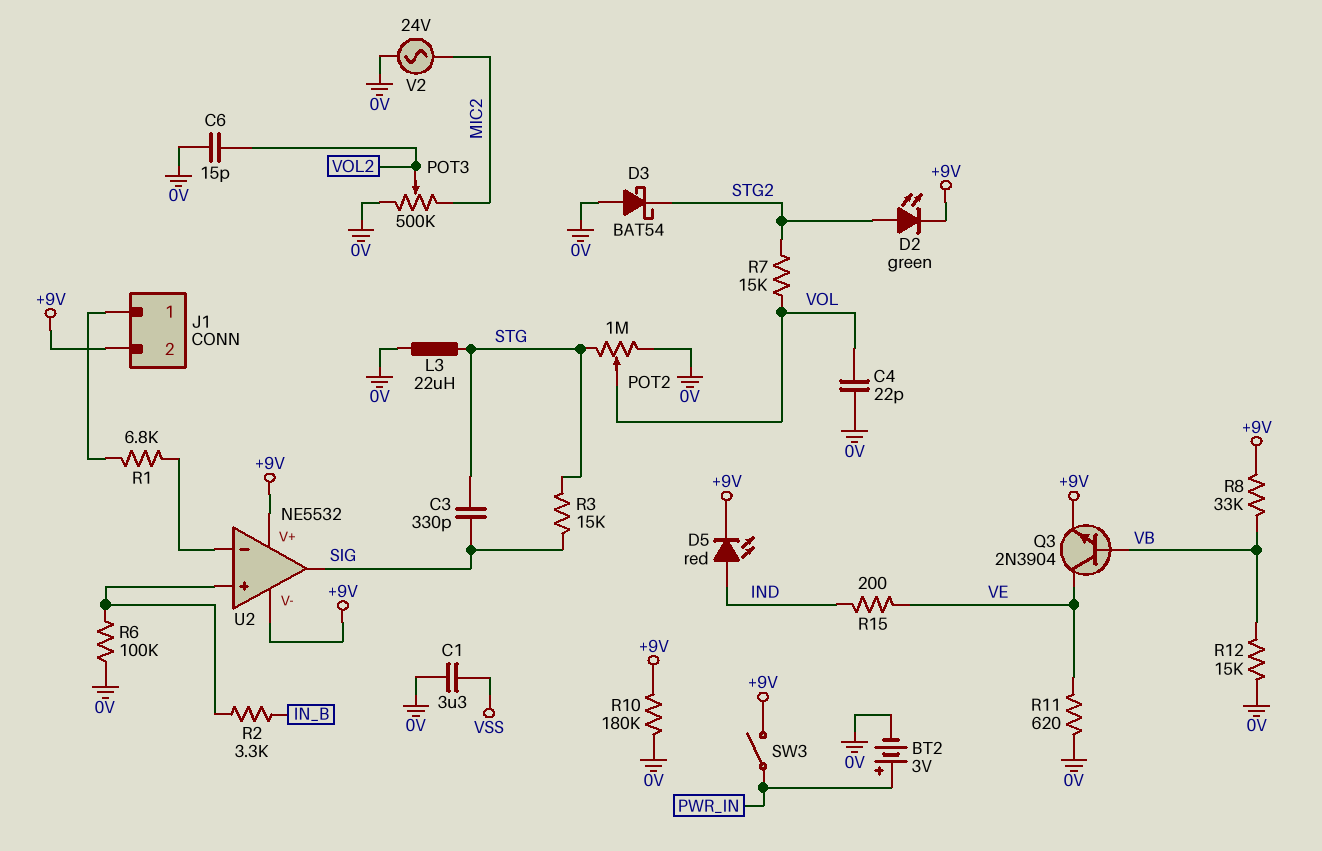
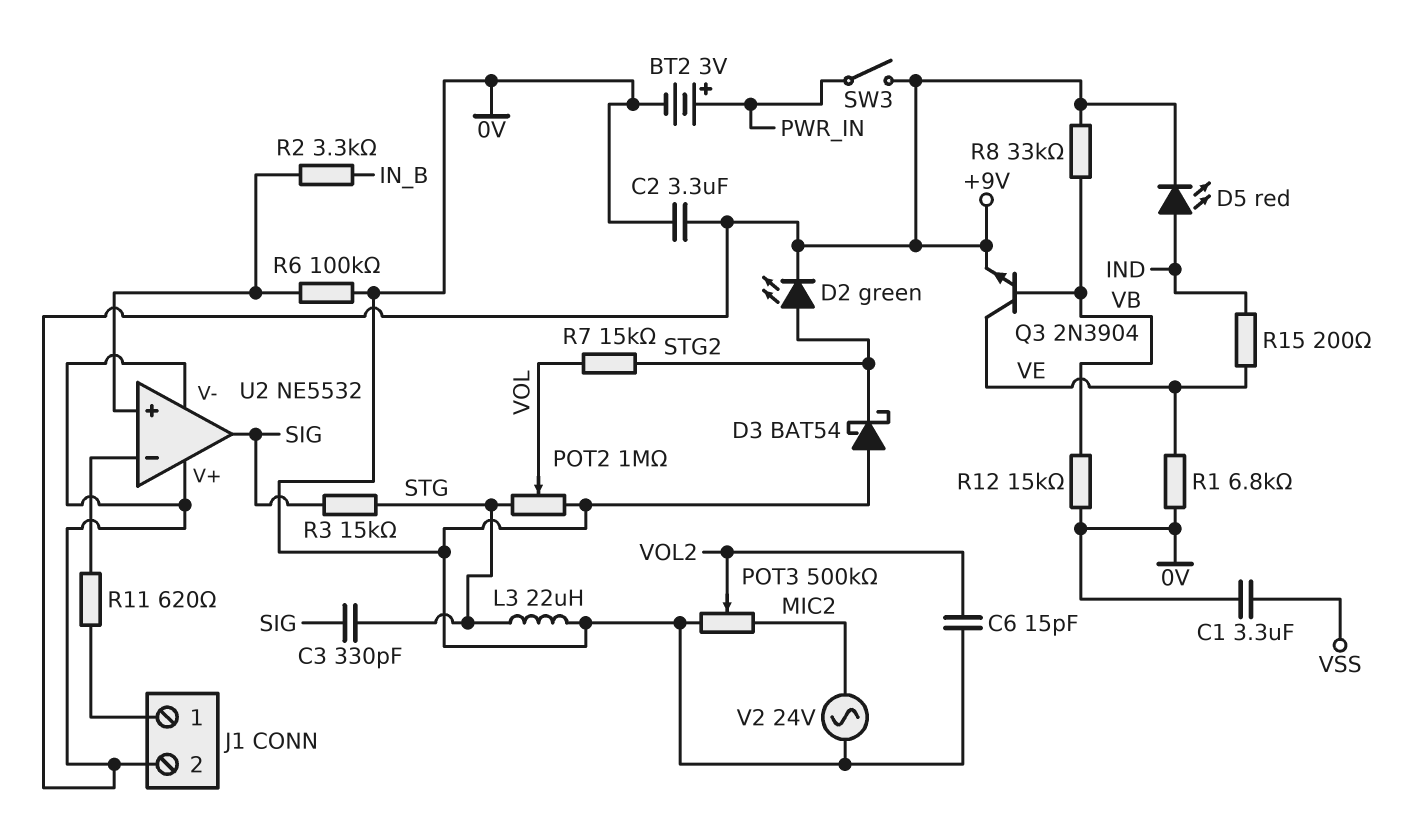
C2: none -> 3.3uF (+9V, 0V)
C4: 22pF (0V, VOL) -> none
R1: 6.8k (J1/1, U2/in-) -> 6.8k (0V, VE)
R10: 180k (+9V, 0V) -> none
R11: 620 (0V, VE) -> 620 (J1/1, U2/in-)

